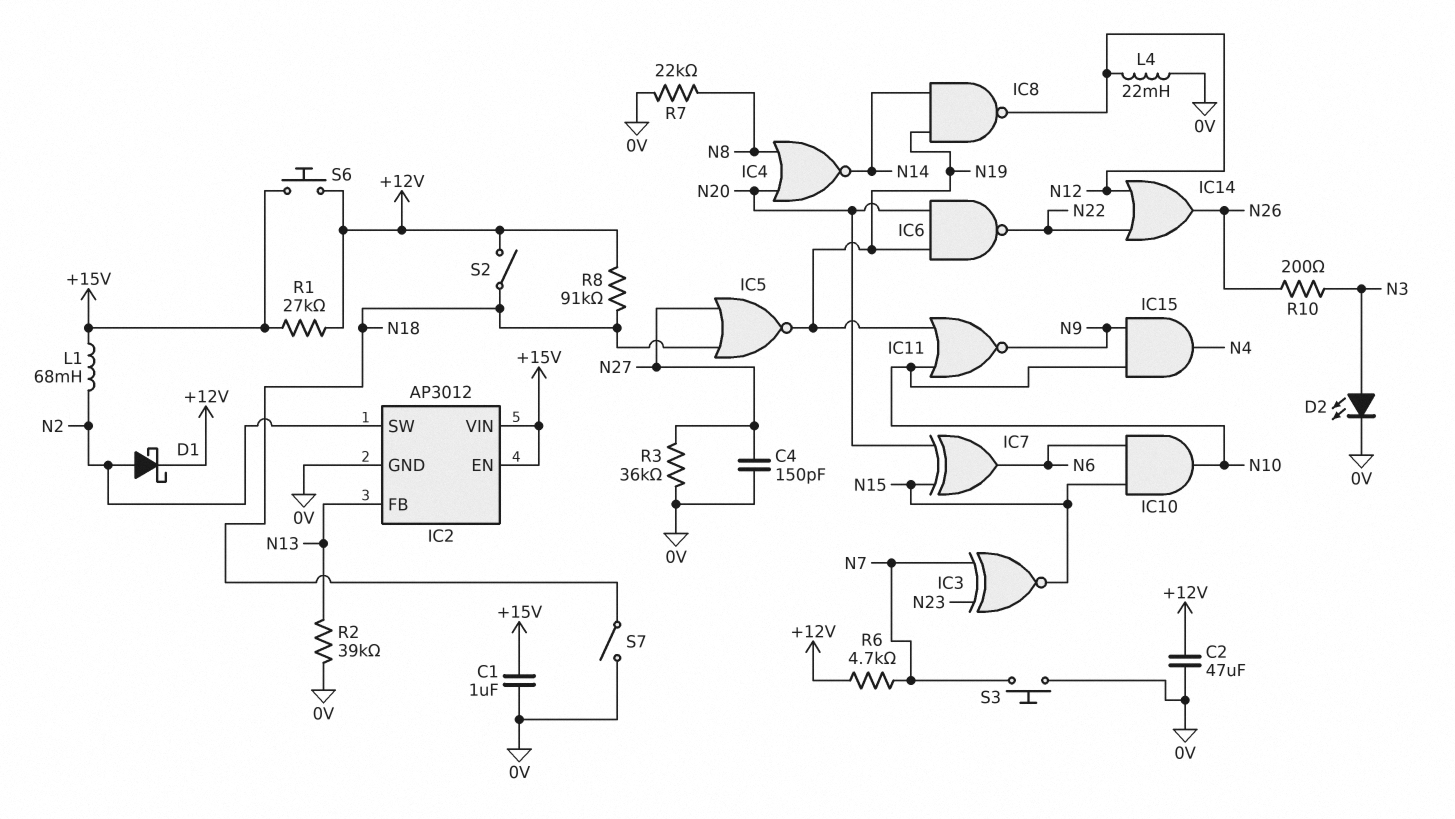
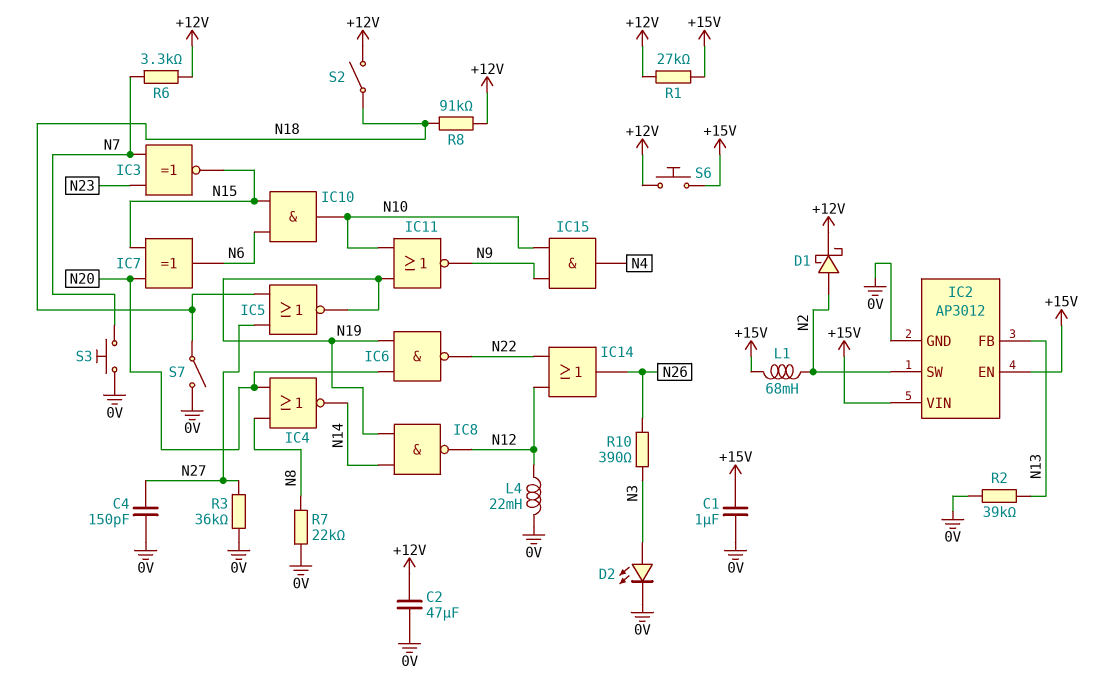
R6: 4.7k (+12V, N7) -> 3.3k (+12V, N7)
R10: 200 (N3, N26) -> 390 (N3, N26)

